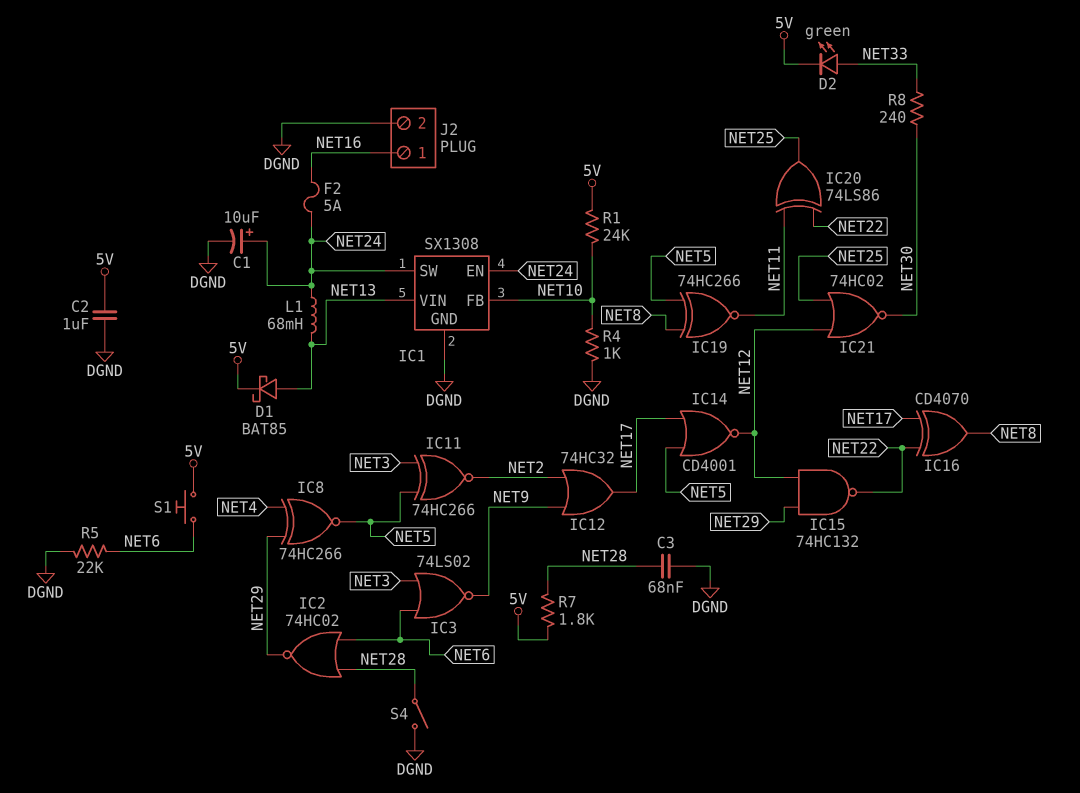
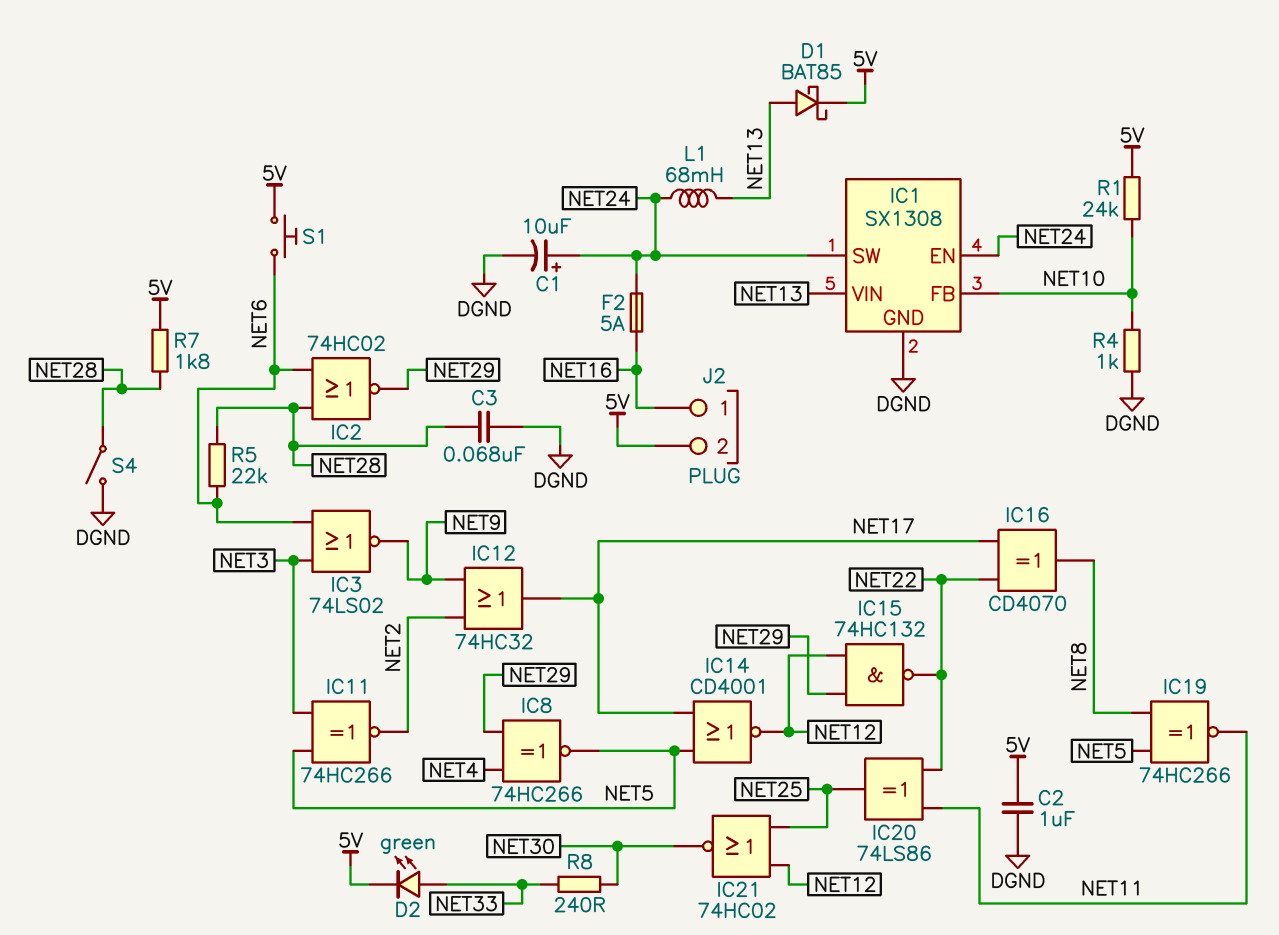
J2 pin 2: DGND -> 5V
R5: 22k (DGND, NET6) -> 22k (NET6, NET28)

